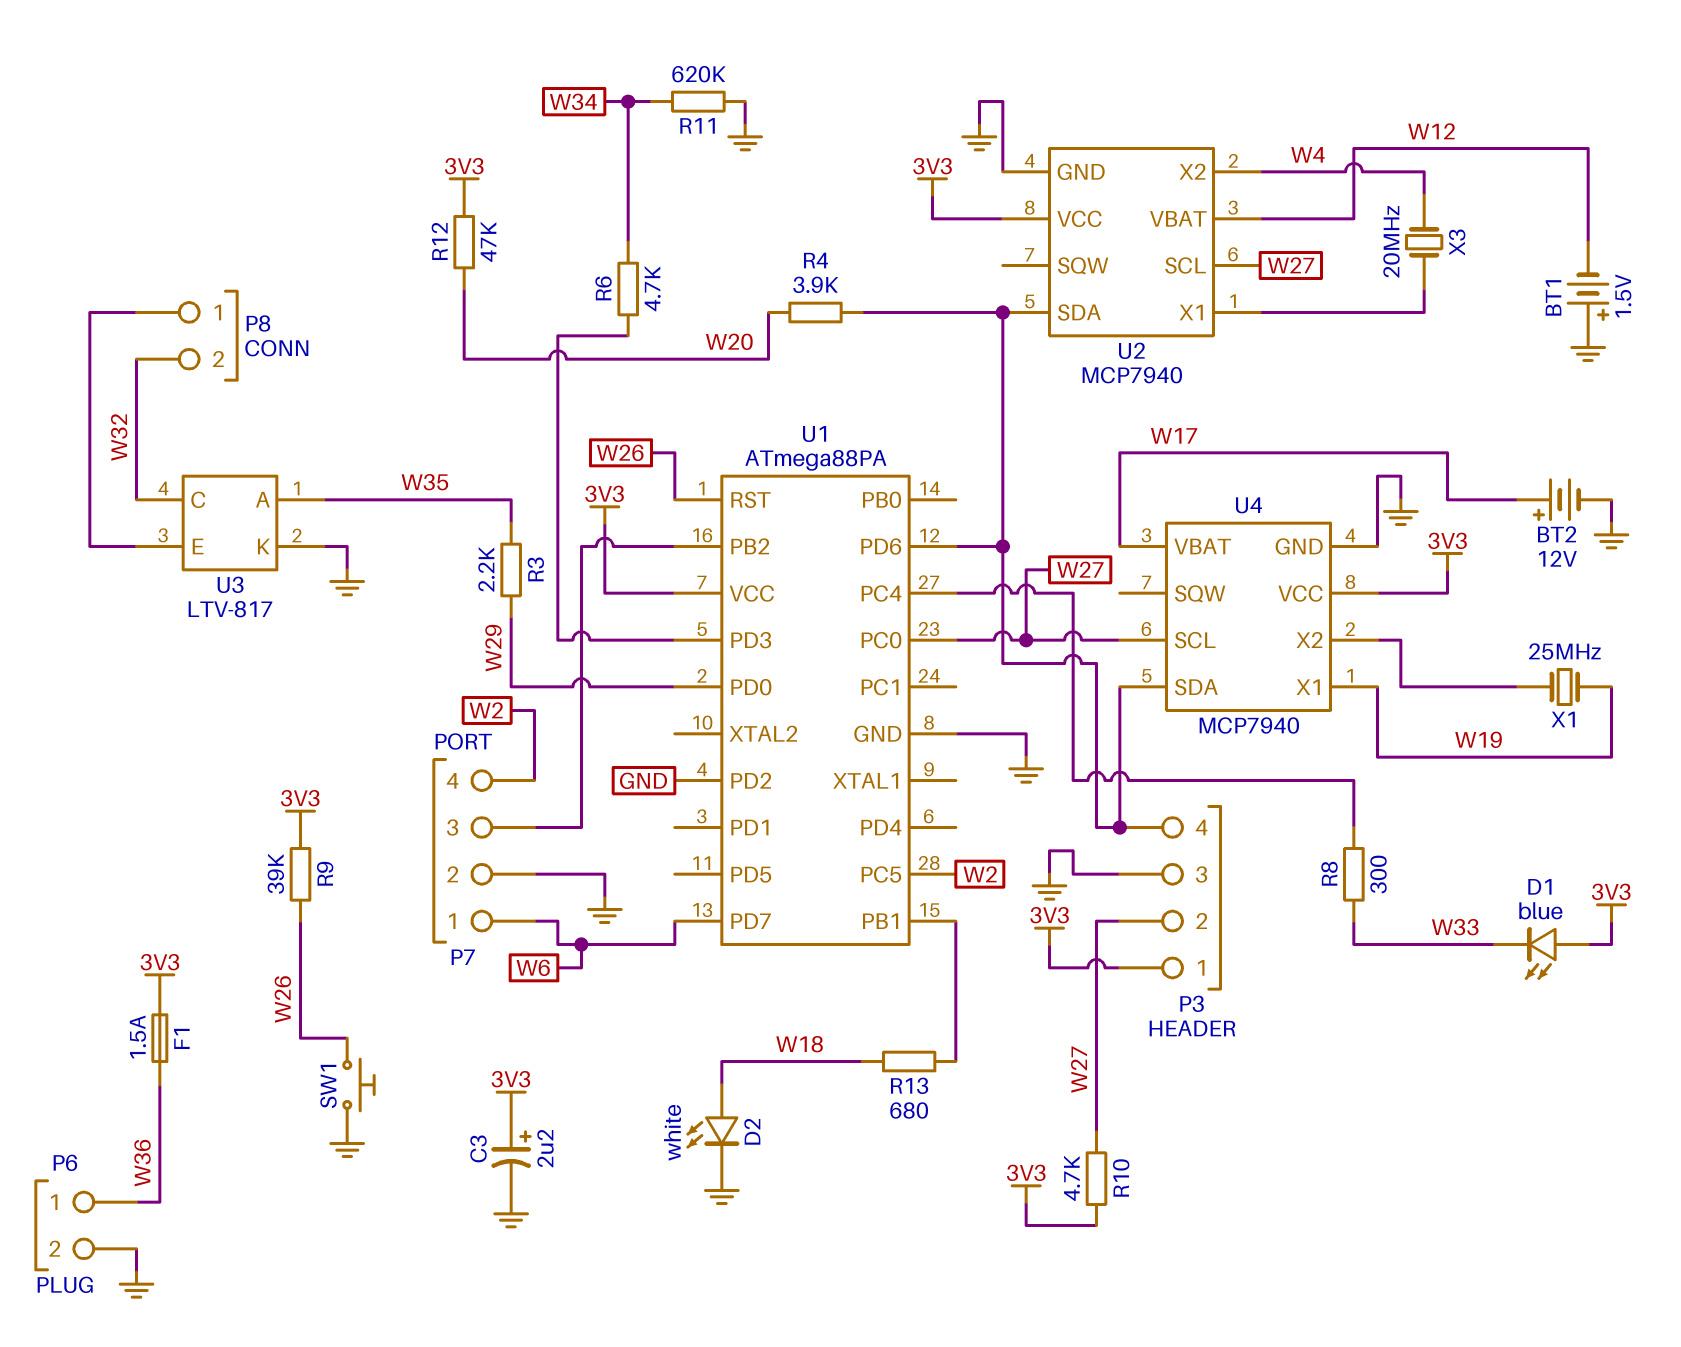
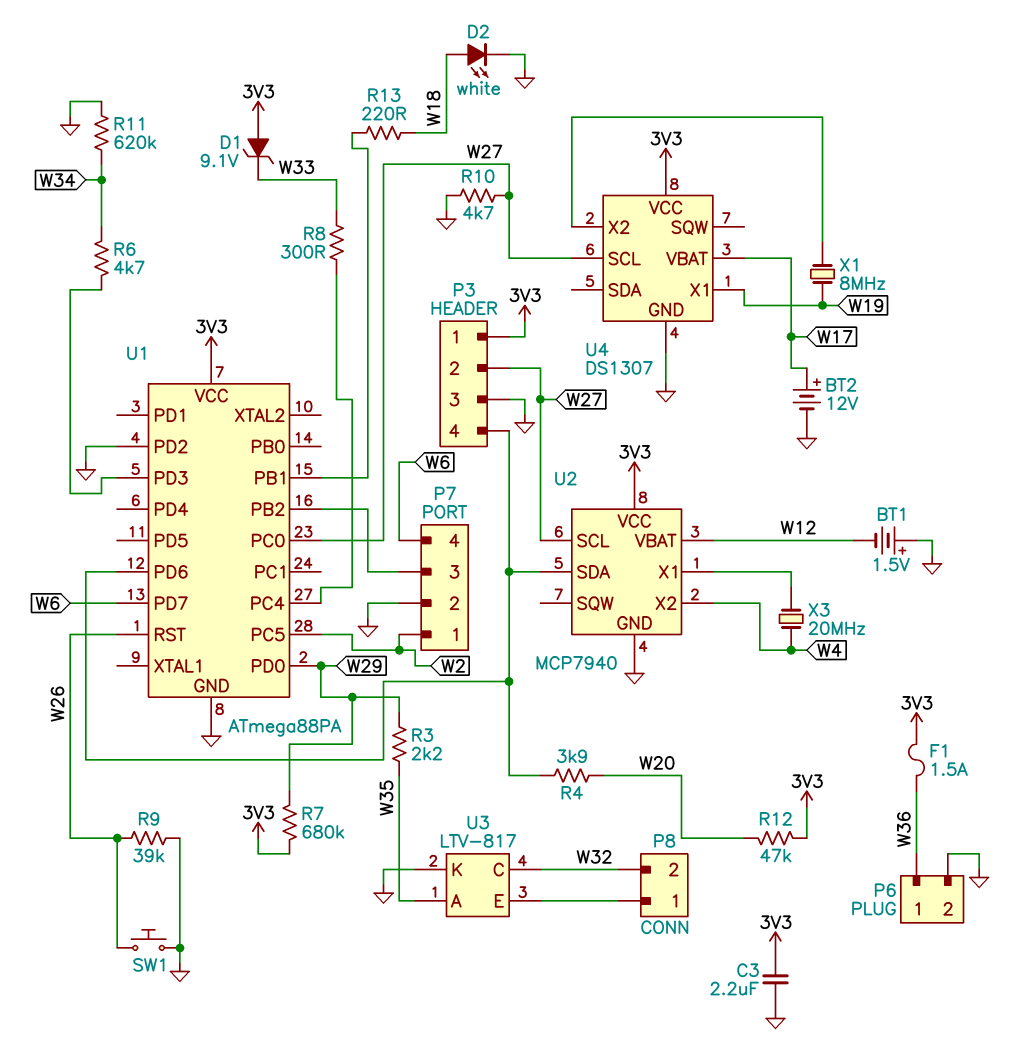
C3: 2.2uF (plus 3V3, minus GND) -> 2.2uF (3V3, GND)
D1: LED blue (A 3V3, K W33) -> zener 9.1V (A 3V3, K W33)
P7 pin 1: W6 -> W2
P7 pin 4: W2 -> W6
R7: none -> 680k (3V3, W29)
R9: 39k (3V3, W26) -> 39k (GND, W26)
R10: 4.7k (3V3, W27) -> 4.7k (GND, W27)
R13: 680 (U1/PB1, W18) -> 220 (U1/PB1, W18)
U4: MCP7940 -> DS1307
U4 pin SDA: P3/4 -> none
X1: 25MHz (U4/X2, W19) -> 8MHz (U4/X2, W19)

